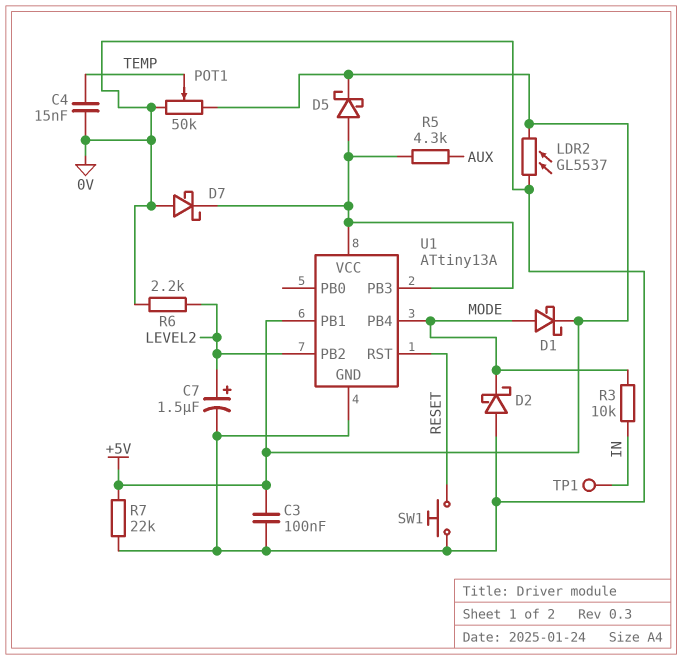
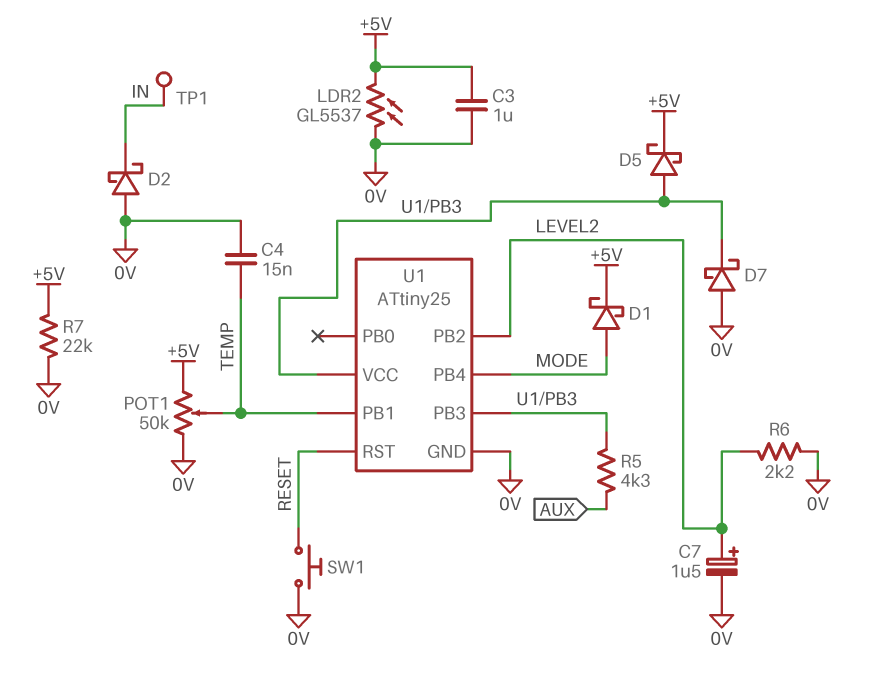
C3: 100nF (+5V, 0V) -> 1uF (+5V, 0V)
D2: schottky (A 0V, K MODE) -> schottky (A 0V, K IN)
R3: 10k (IN, MODE) -> none
U1: ATtiny13A -> ATtiny25
U1 pin PB1: +5V -> TEMP

